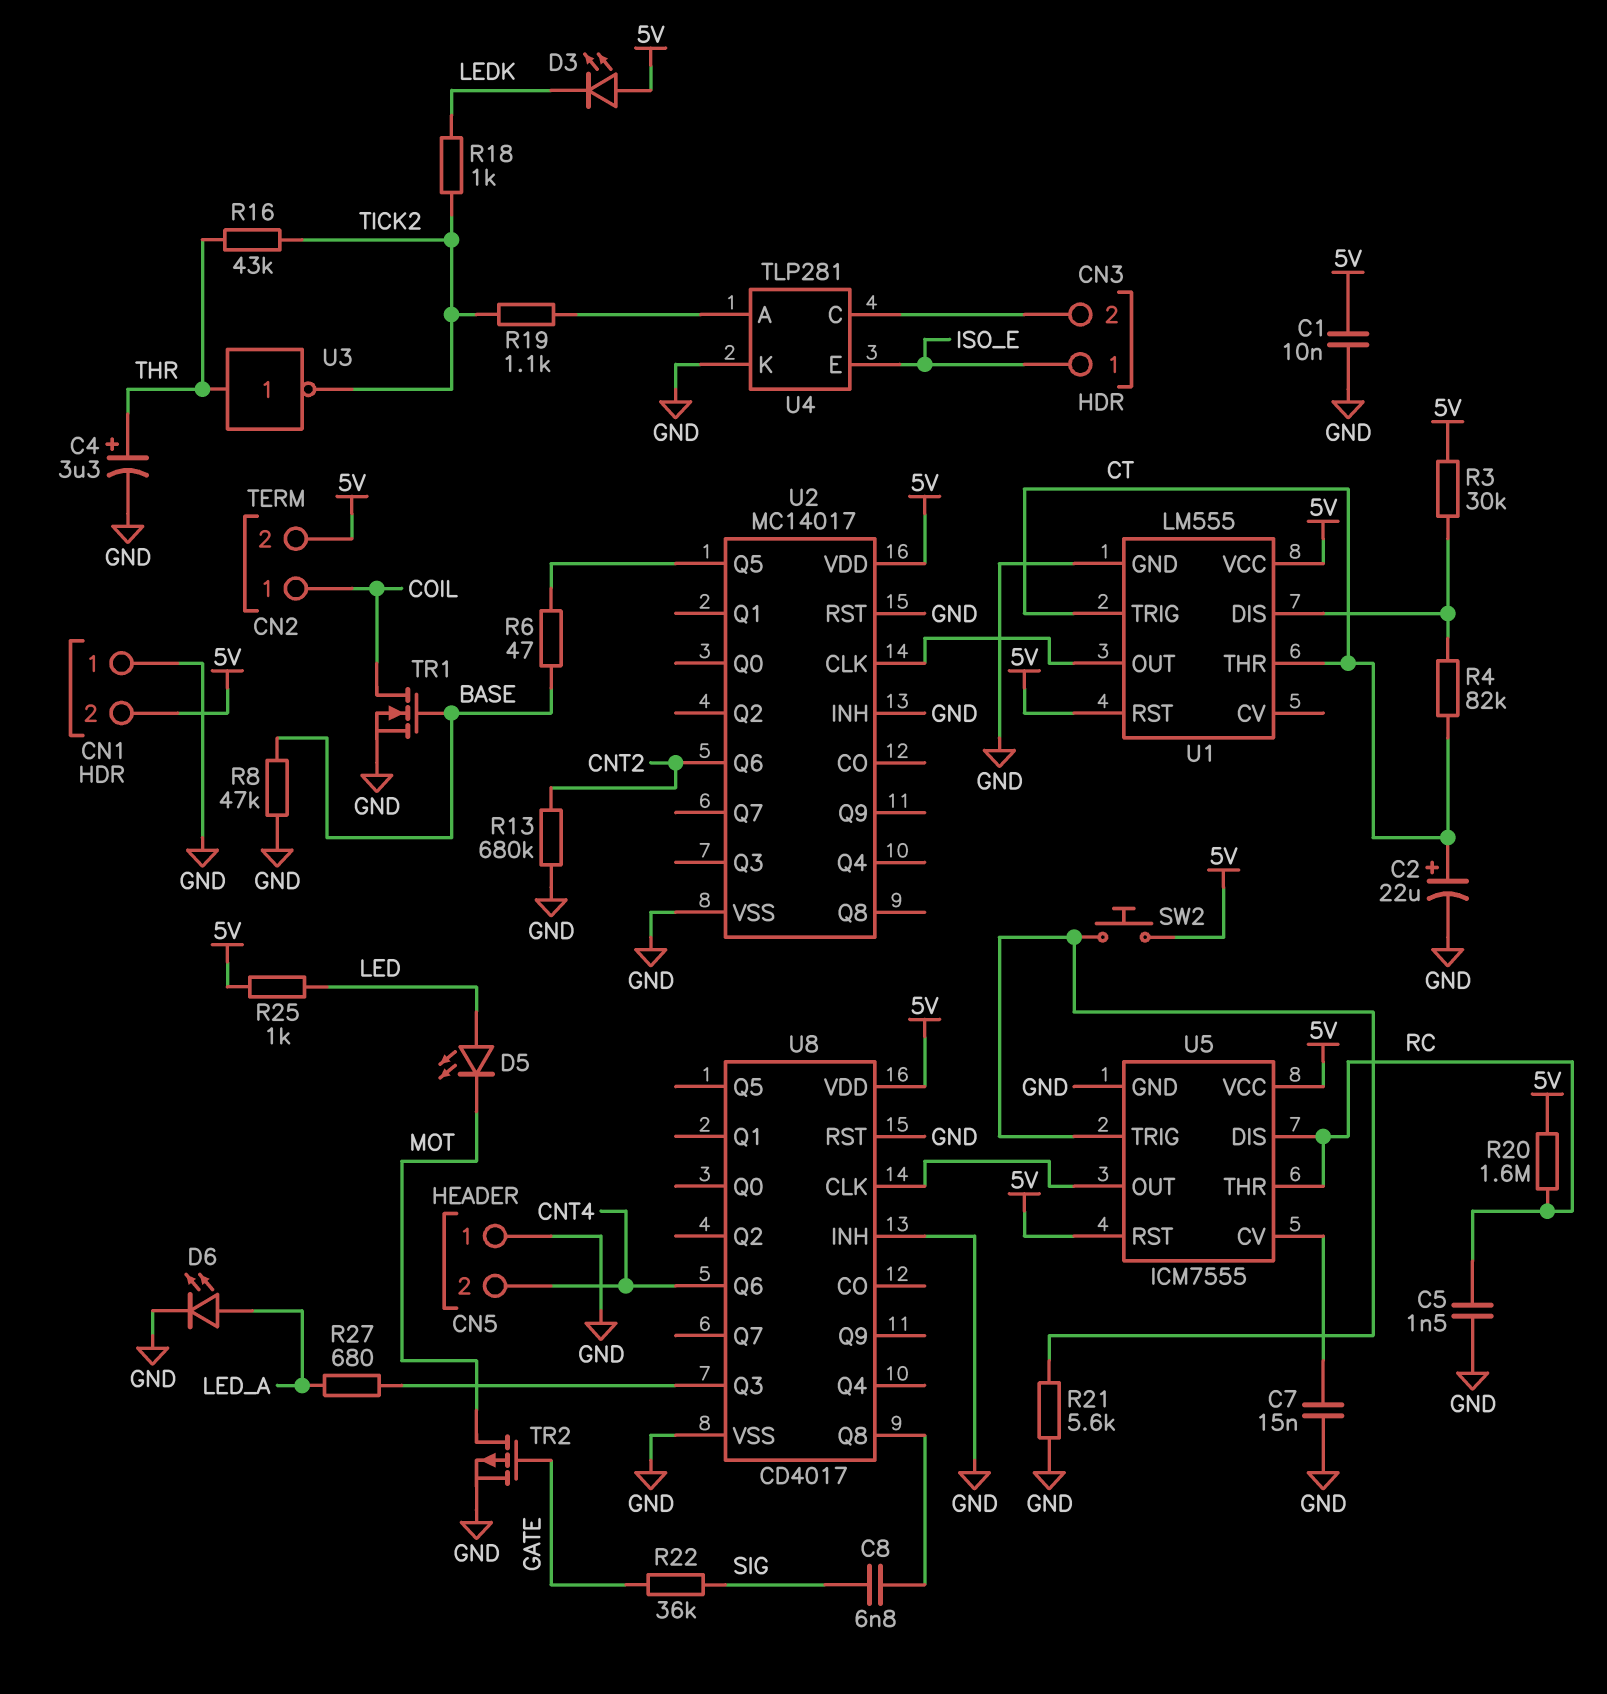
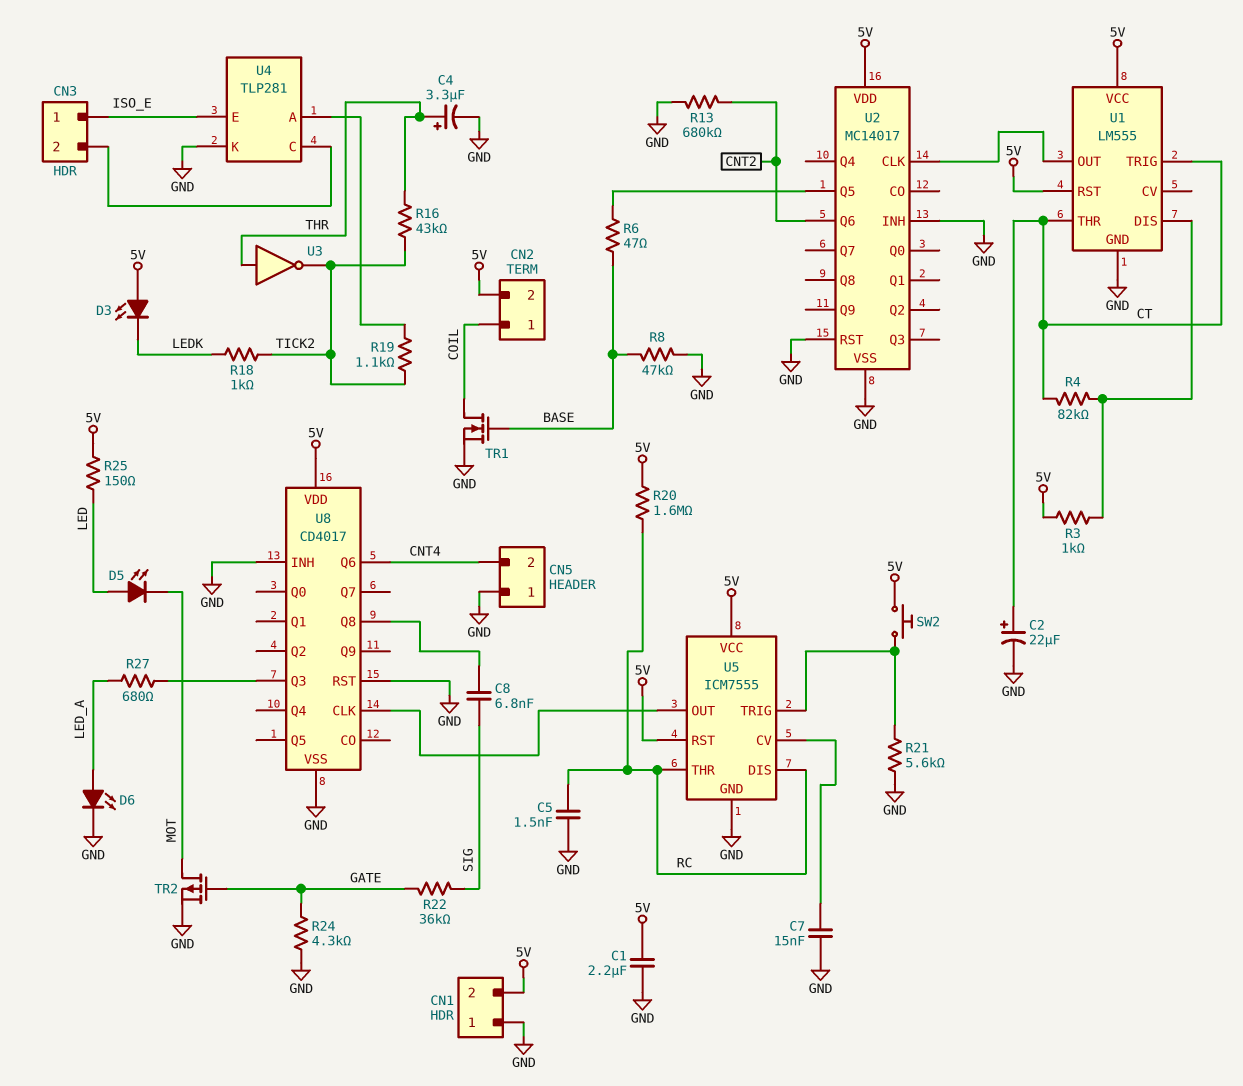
C1: 10nF (5V, GND) -> 2.2uF (5V, GND)
R3: 30k (5V, U1/DIS) -> 1k (5V, U1/DIS)
R24: none -> 4.3k (GATE, GND)
R25: 1k (5V, LED) -> 150 (5V, LED)

